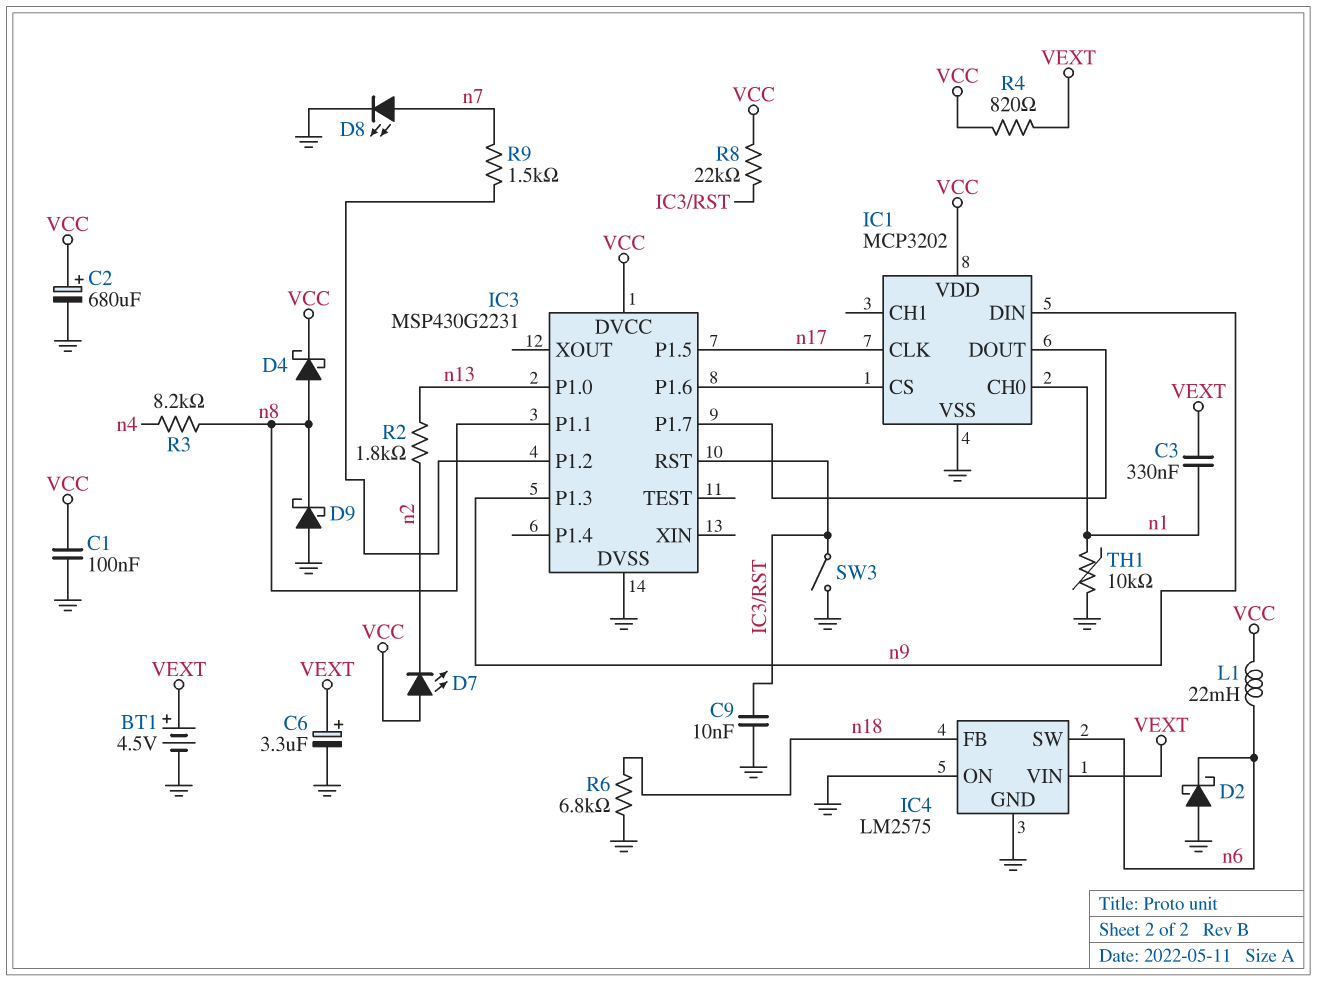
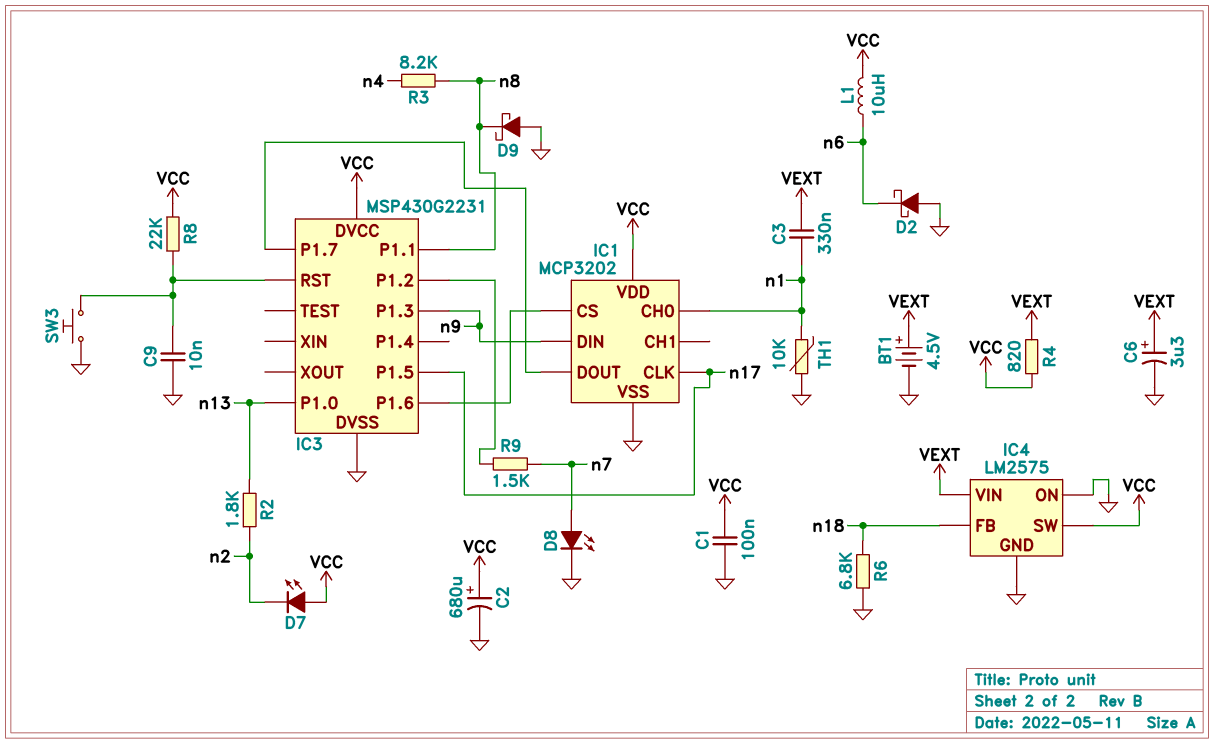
D4: schottky (A n8, K VCC) -> none
IC4 pin SW: n6 -> VCC
L1: 22mH (VCC, n6) -> 10uH (VCC, n6)
SW3: switch (GND, IC3/RST) -> button (GND, IC3/RST)

